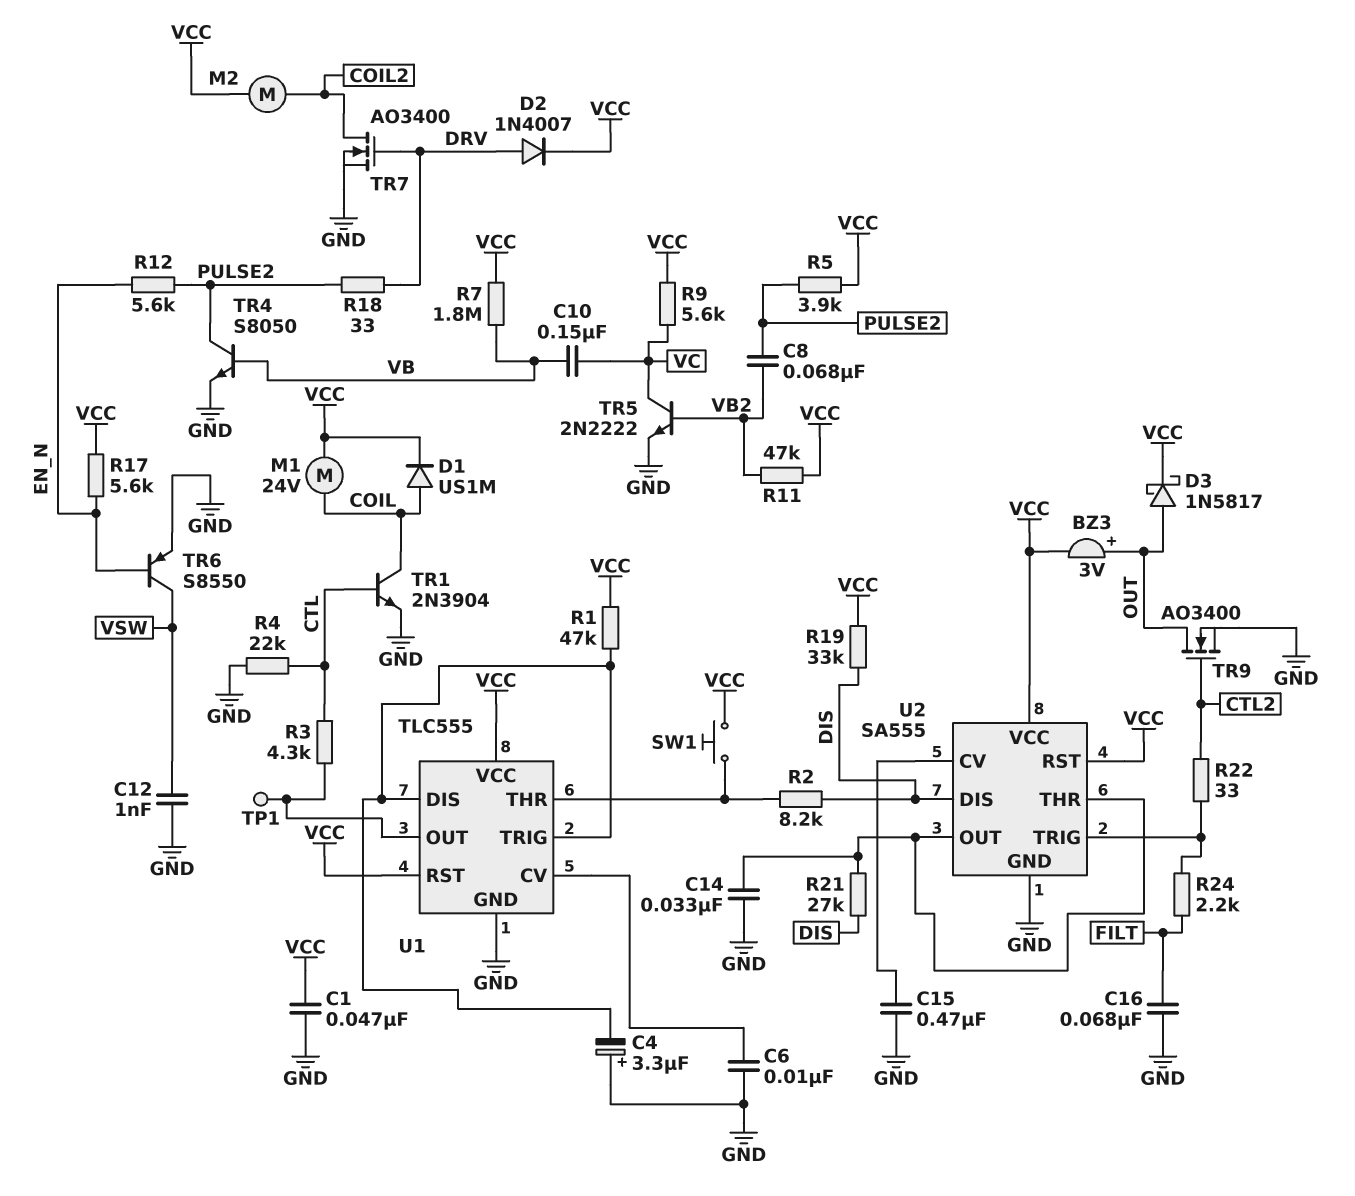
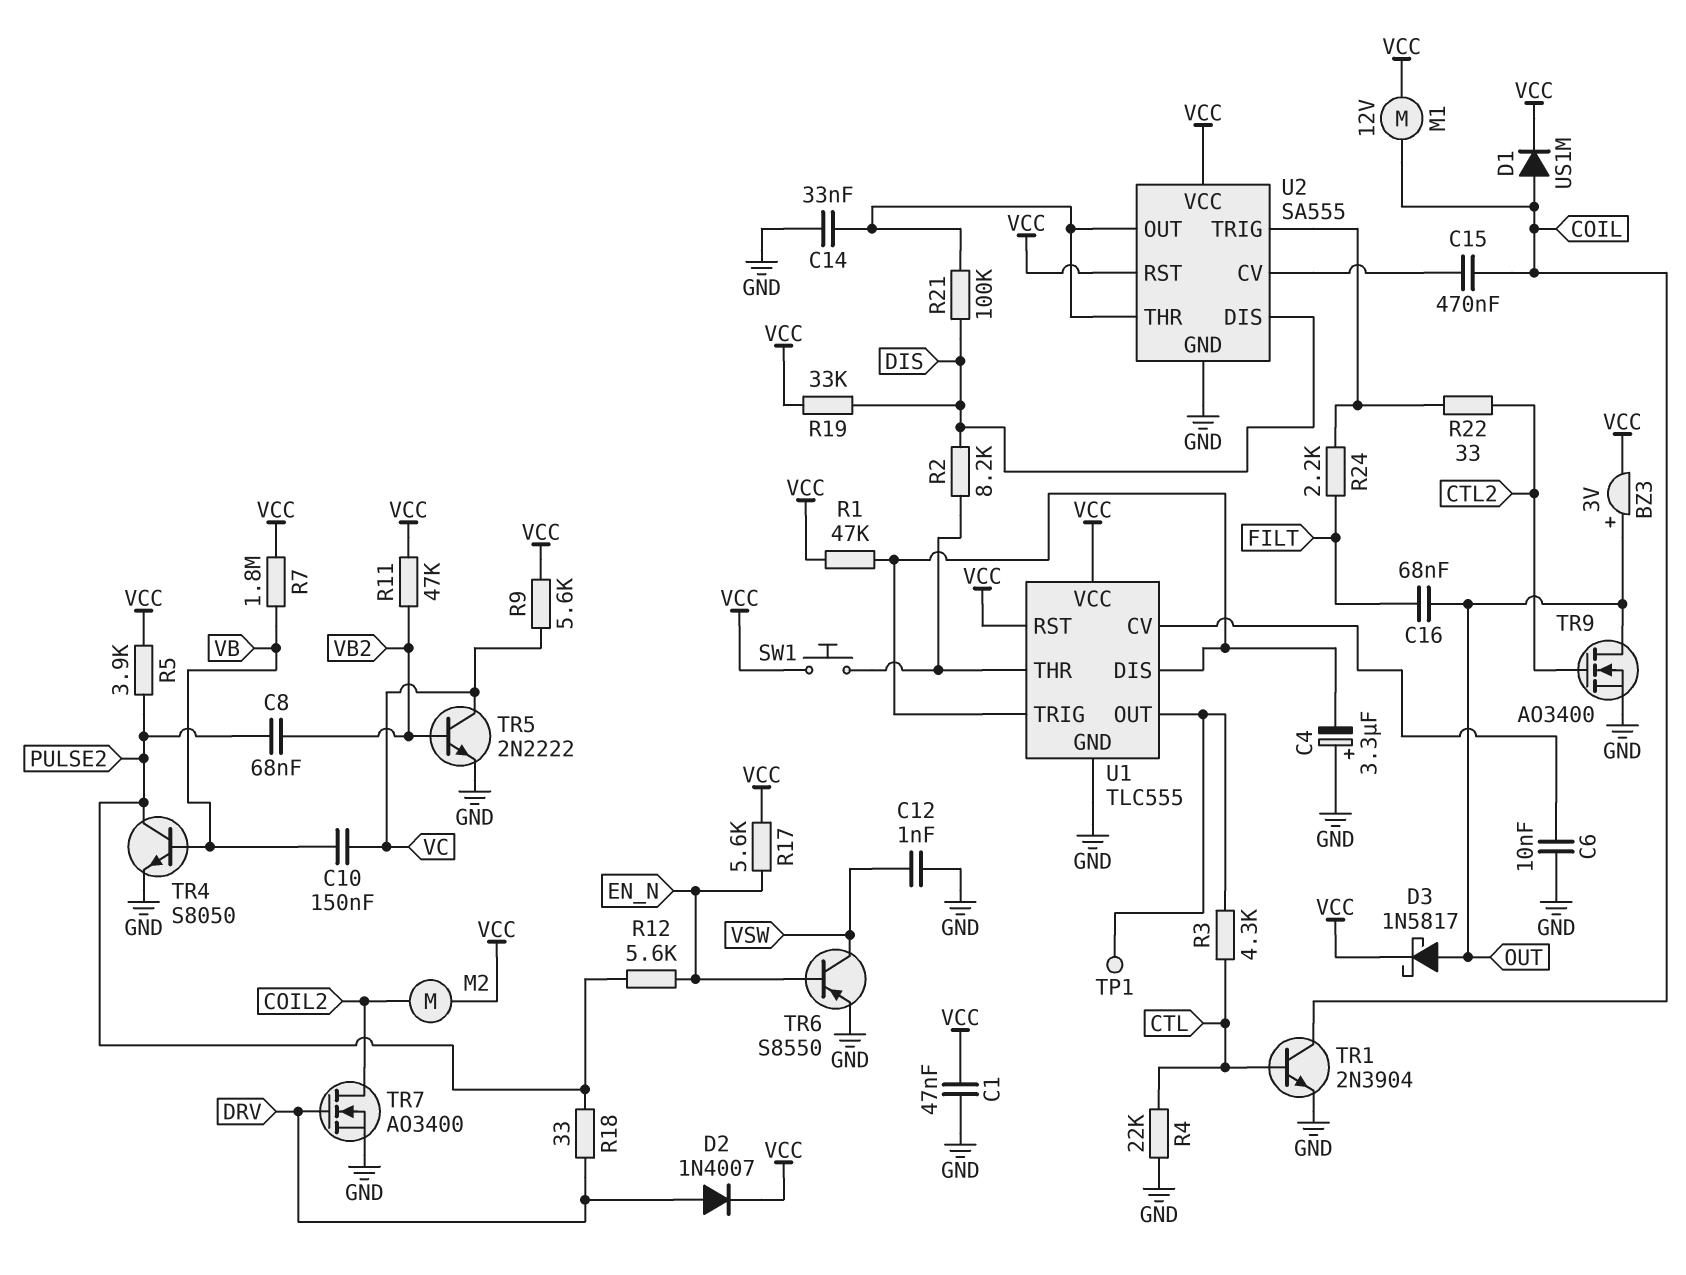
C15: 470nF (GND, U2/CV) -> 470nF (COIL, U2/CV)
C16: 68nF (FILT, GND) -> 68nF (FILT, OUT)
M1: motor 24V (COIL, VCC) -> motor 12V (COIL, VCC)
R21: 27k (DIS, U2/OUT) -> 100k (DIS, U2/OUT)

